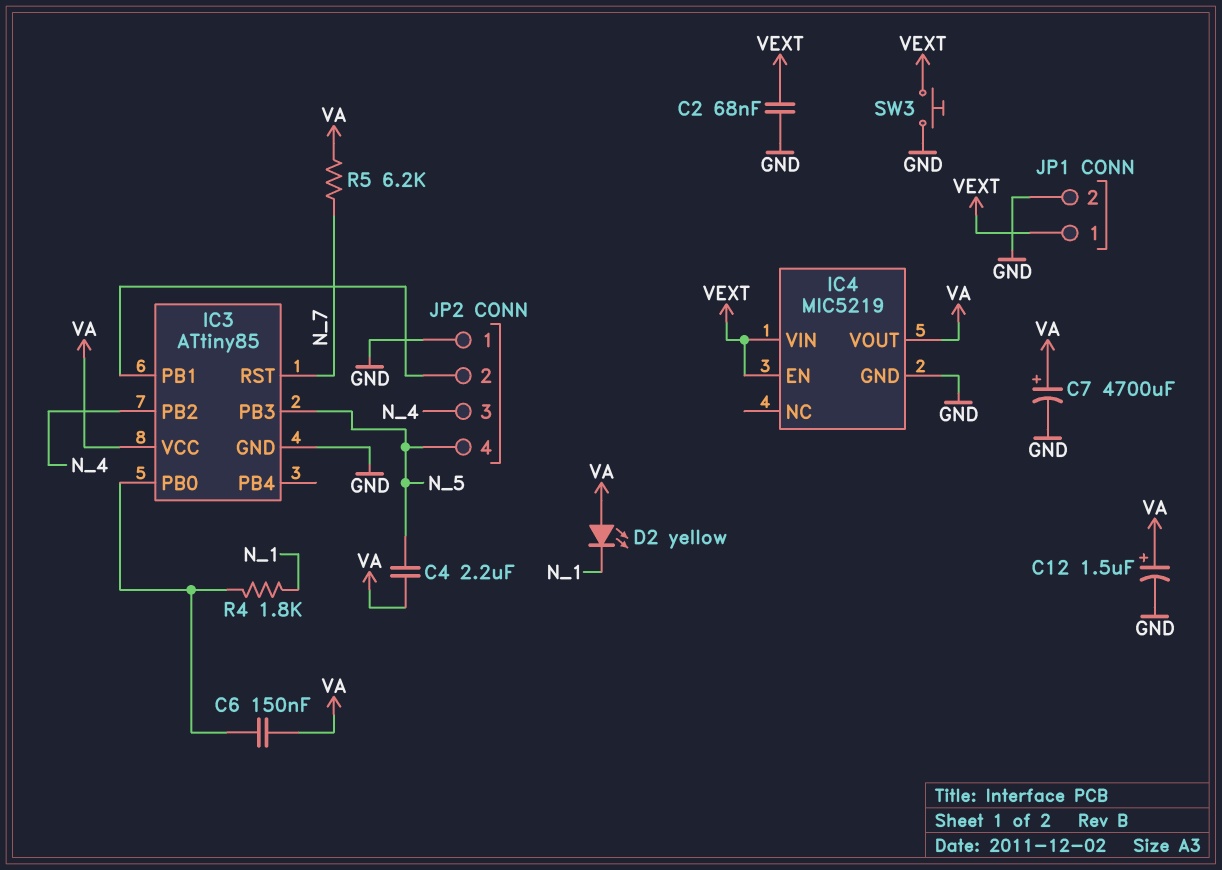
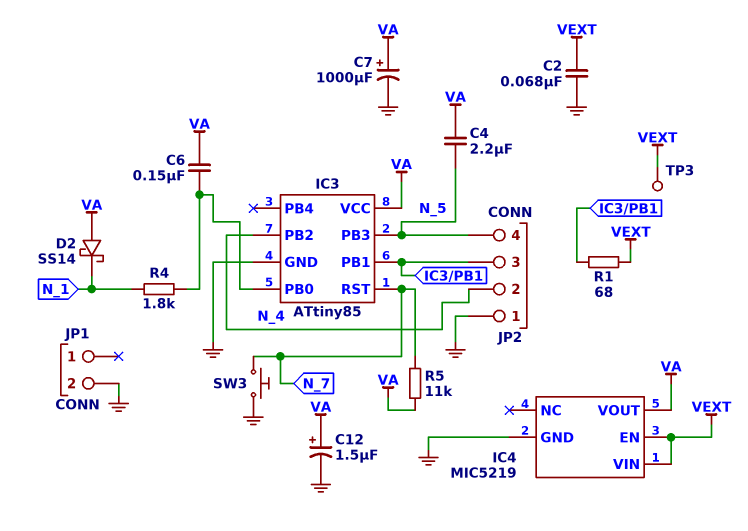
C7: 4700uF (plus VA, minus GND) -> 1000uF (plus VA, minus GND)
D2: LED yellow (A VA, K N_1) -> schottky SS14 (A VA, K N_1)
JP1 pin 1: VEXT -> none
JP2 pin 2: IC3/PB1 -> N_4
JP2 pin 3: N_4 -> IC3/PB1
R1: none -> 68 (IC3/PB1, VEXT)
R5: 6.2k (N_7, VA) -> 11k (N_7, VA)
SW3: button (GND, VEXT) -> button (GND, N_7)
TP3: none -> test point (VEXT)

